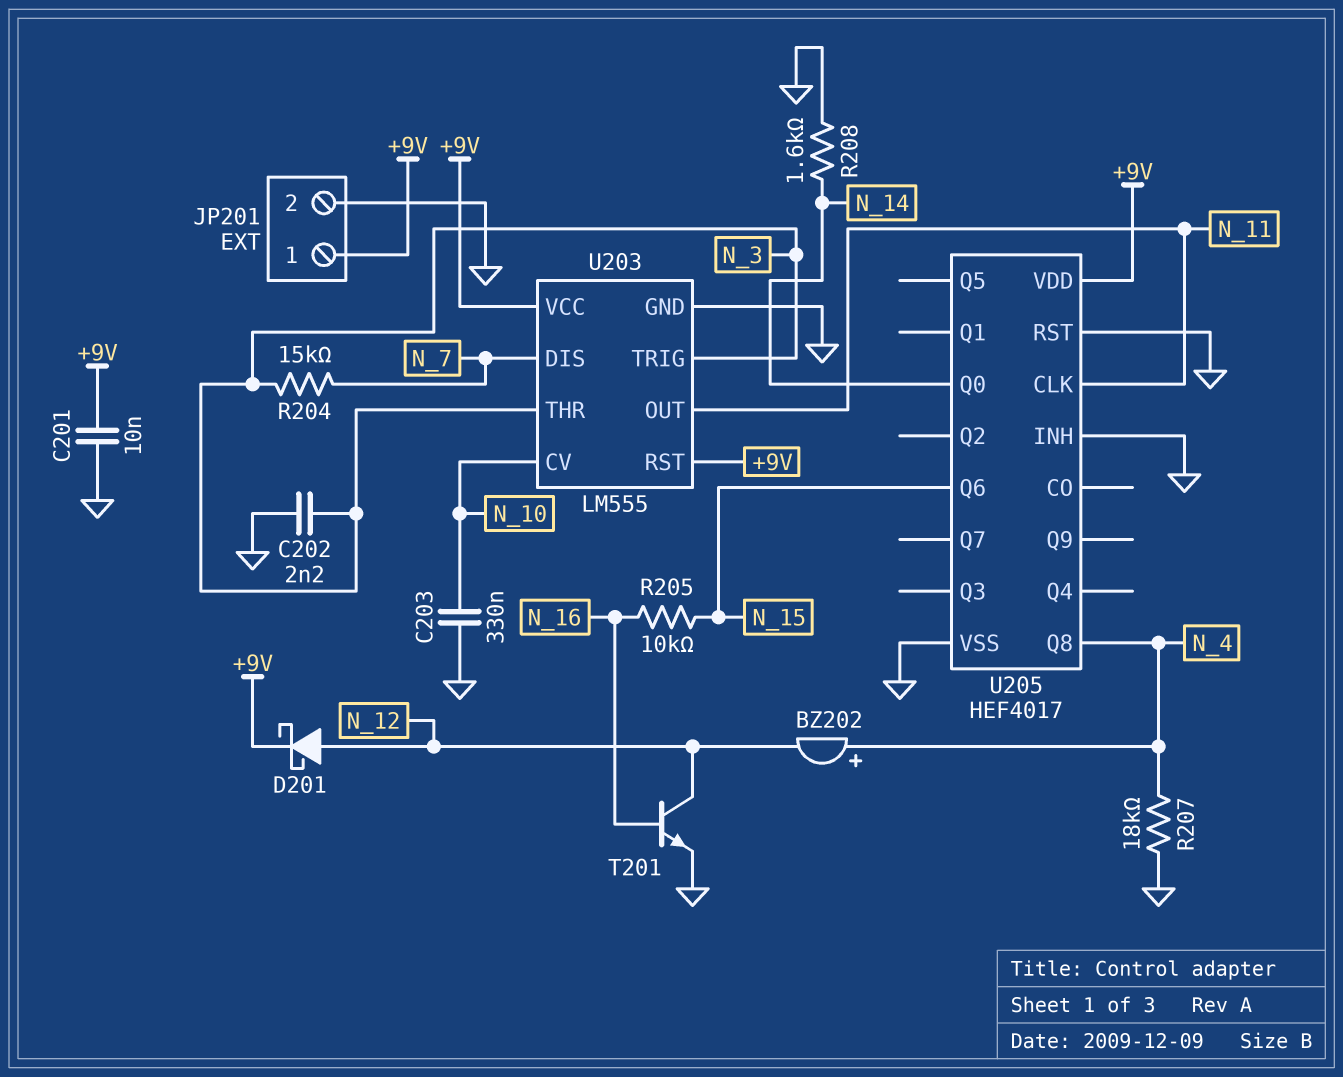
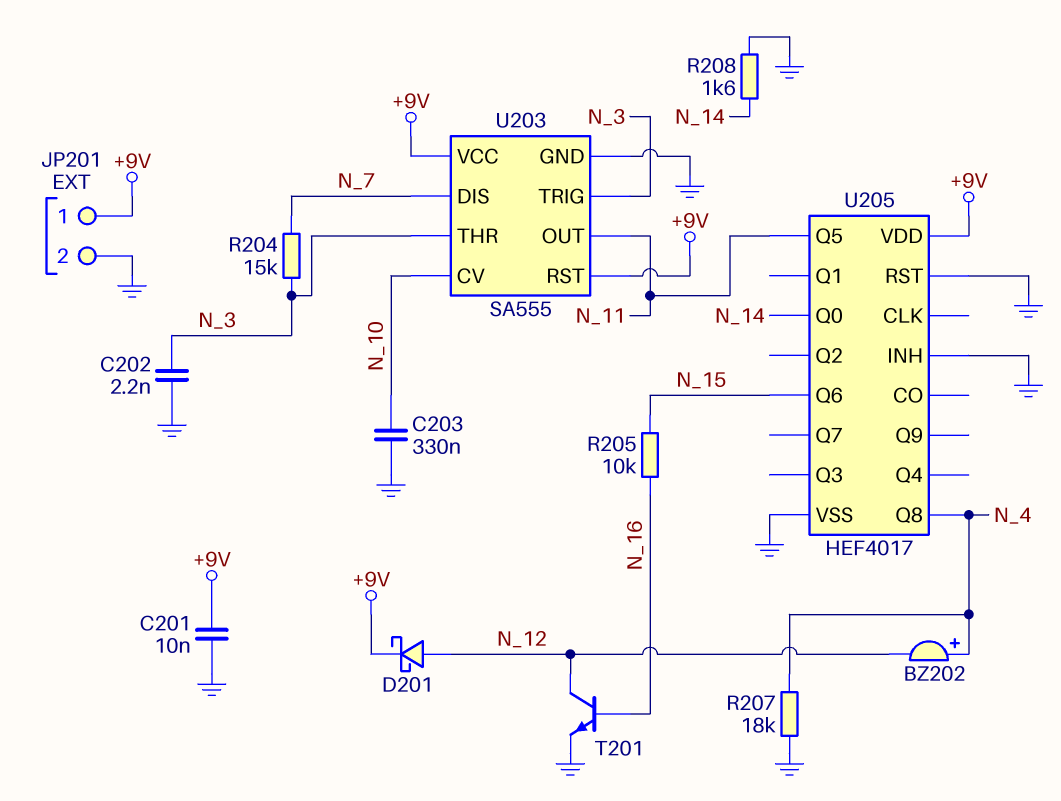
U203: LM555 -> SA555
U205 pin CLK: N_11 -> none
U205 pin Q5: none -> N_11

